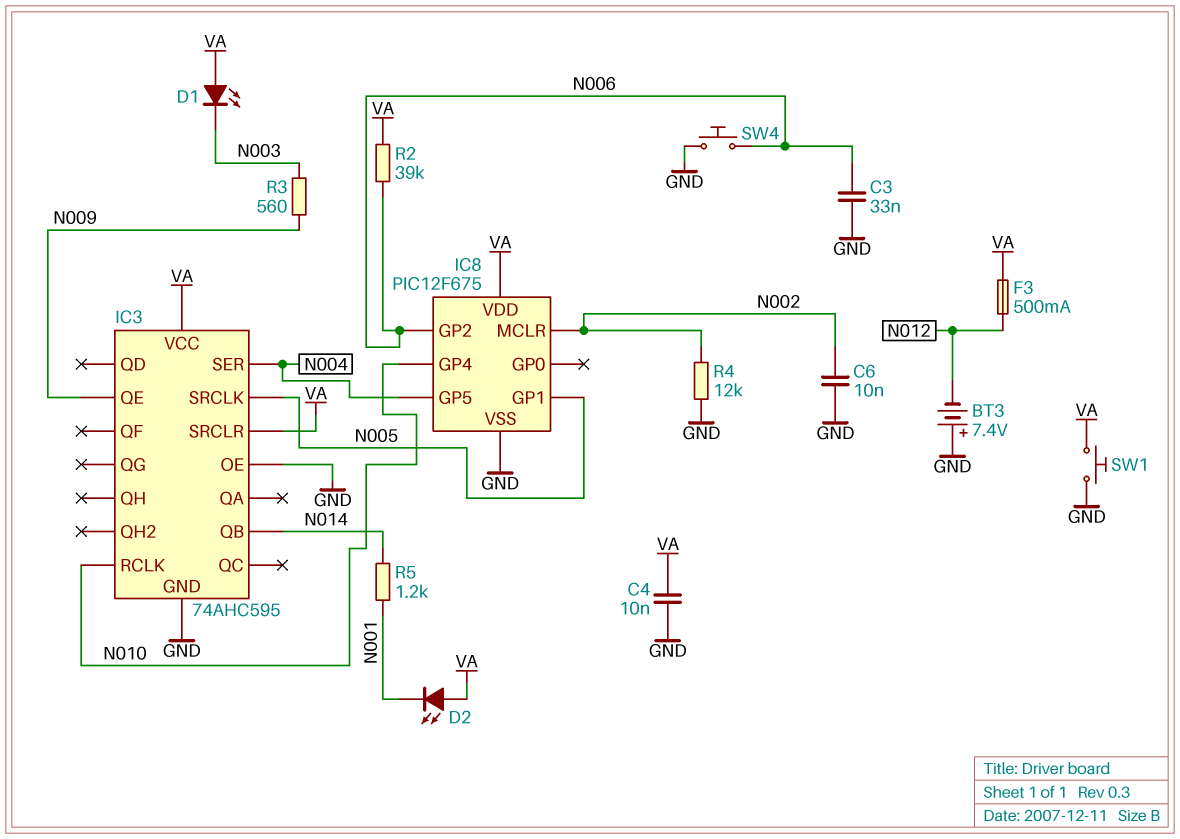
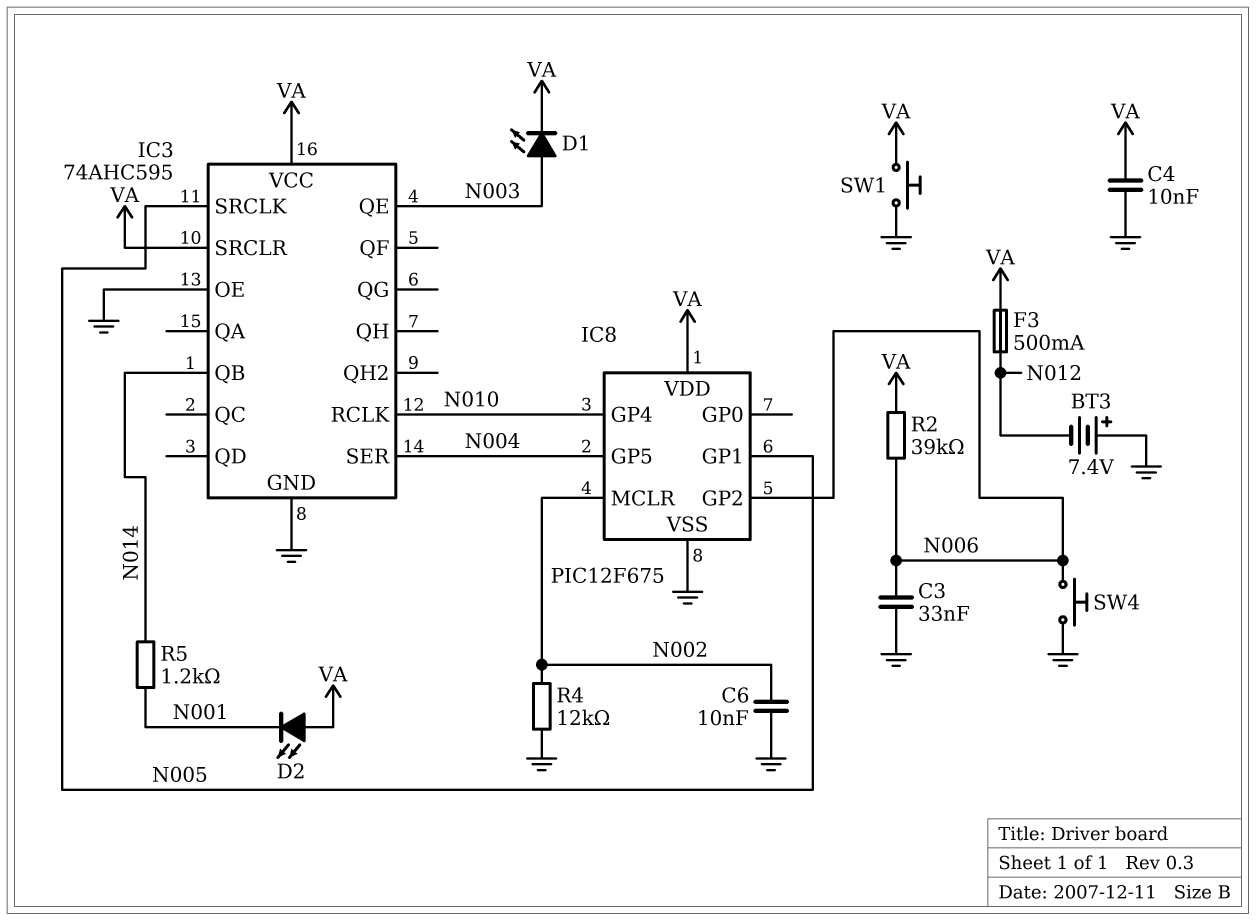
D1: LED (A VA, K N003) -> LED (A N003, K VA)
IC3 pin QE: N009 -> N003
R3: 560 (N003, N009) -> none

